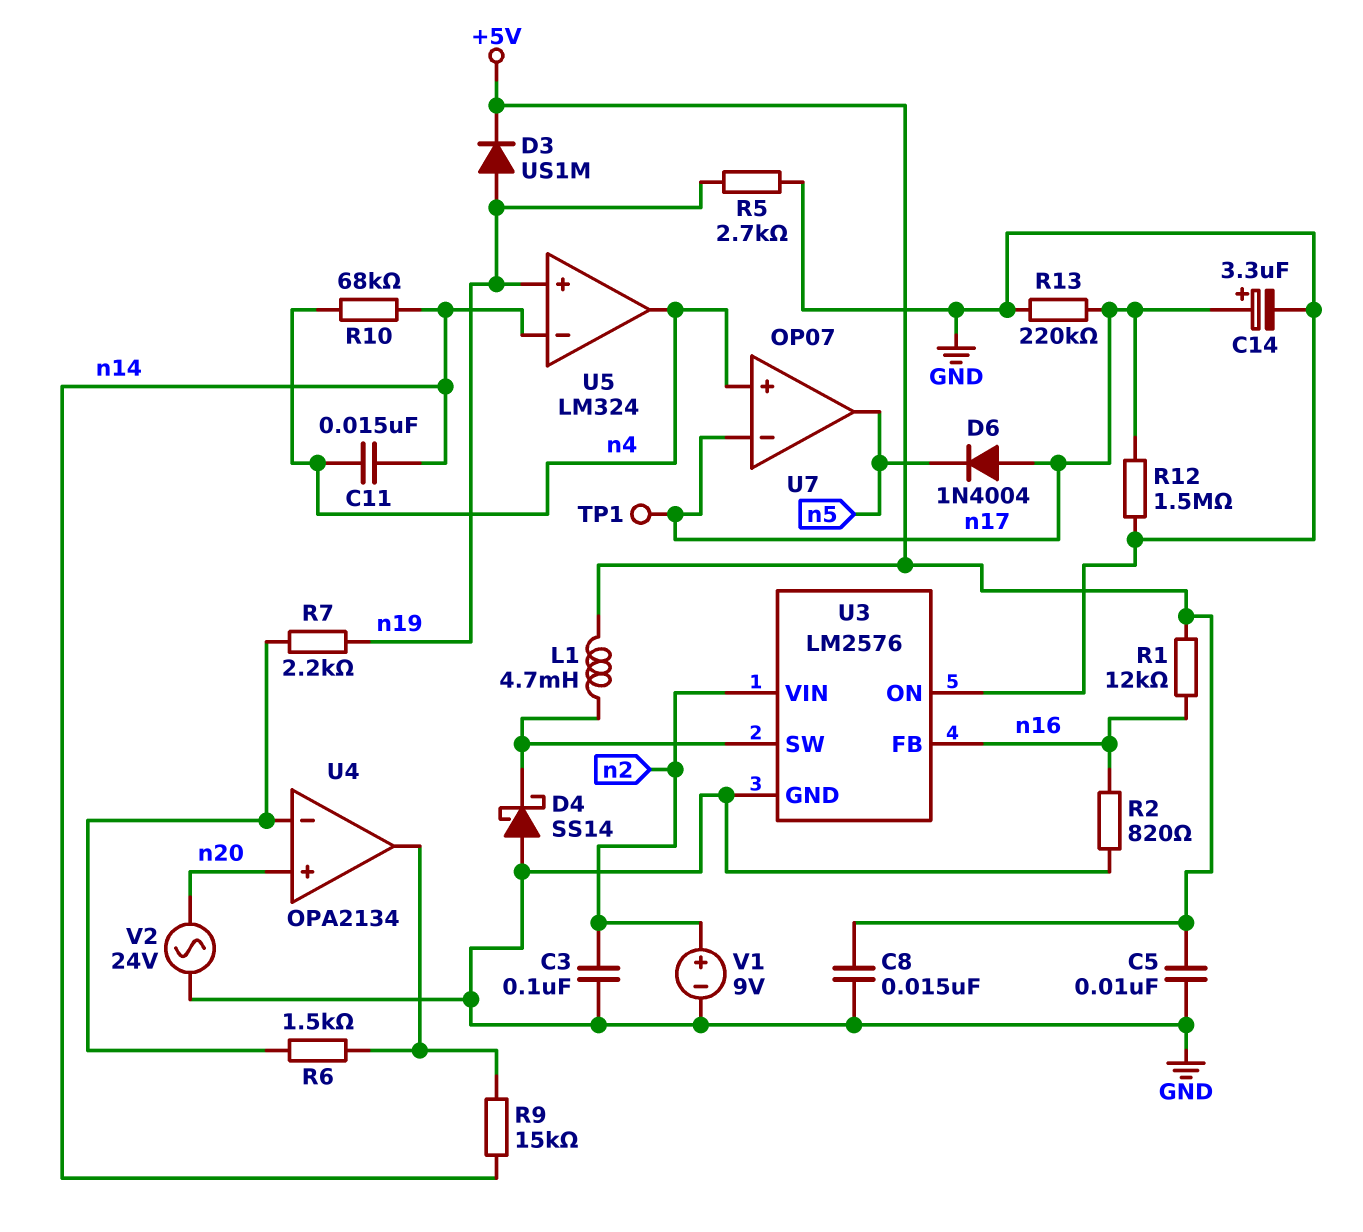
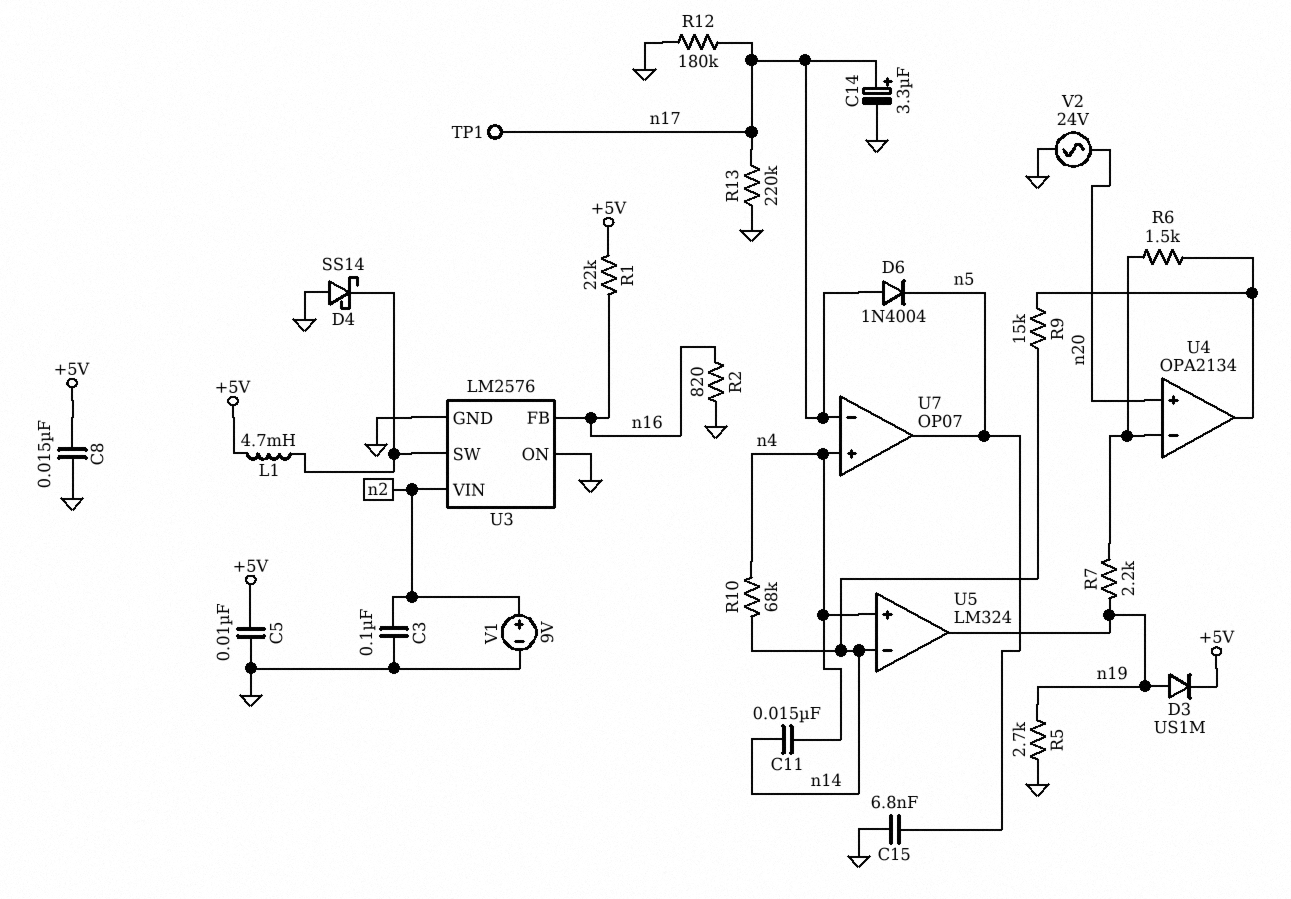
C15: none -> 6.8nF (GND, n5)
R1: 12k (+5V, n16) -> 22k (+5V, n16)
R12: 1.5M (GND, n17) -> 180k (GND, n17)
U5 pin in+: n19 -> n4
U5 pin out: n4 -> n19

